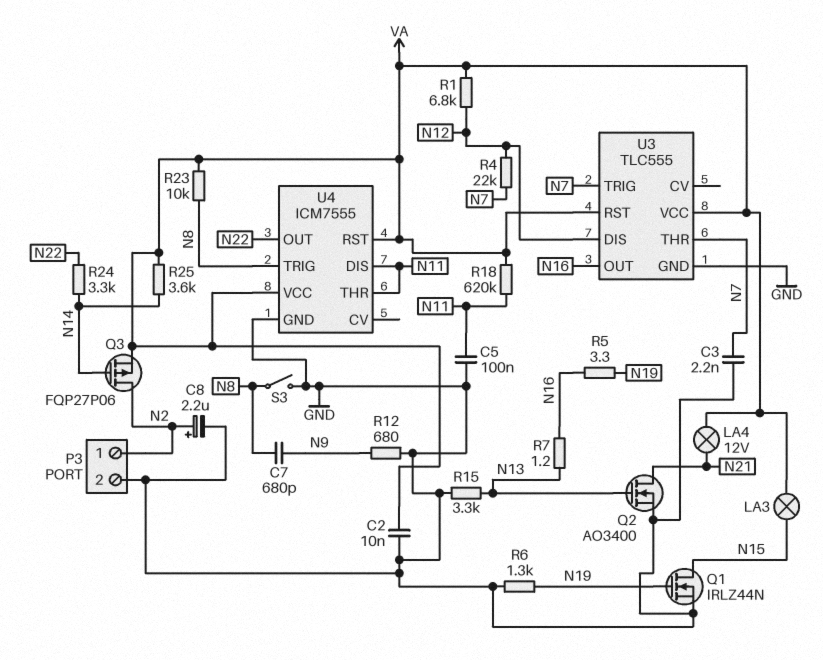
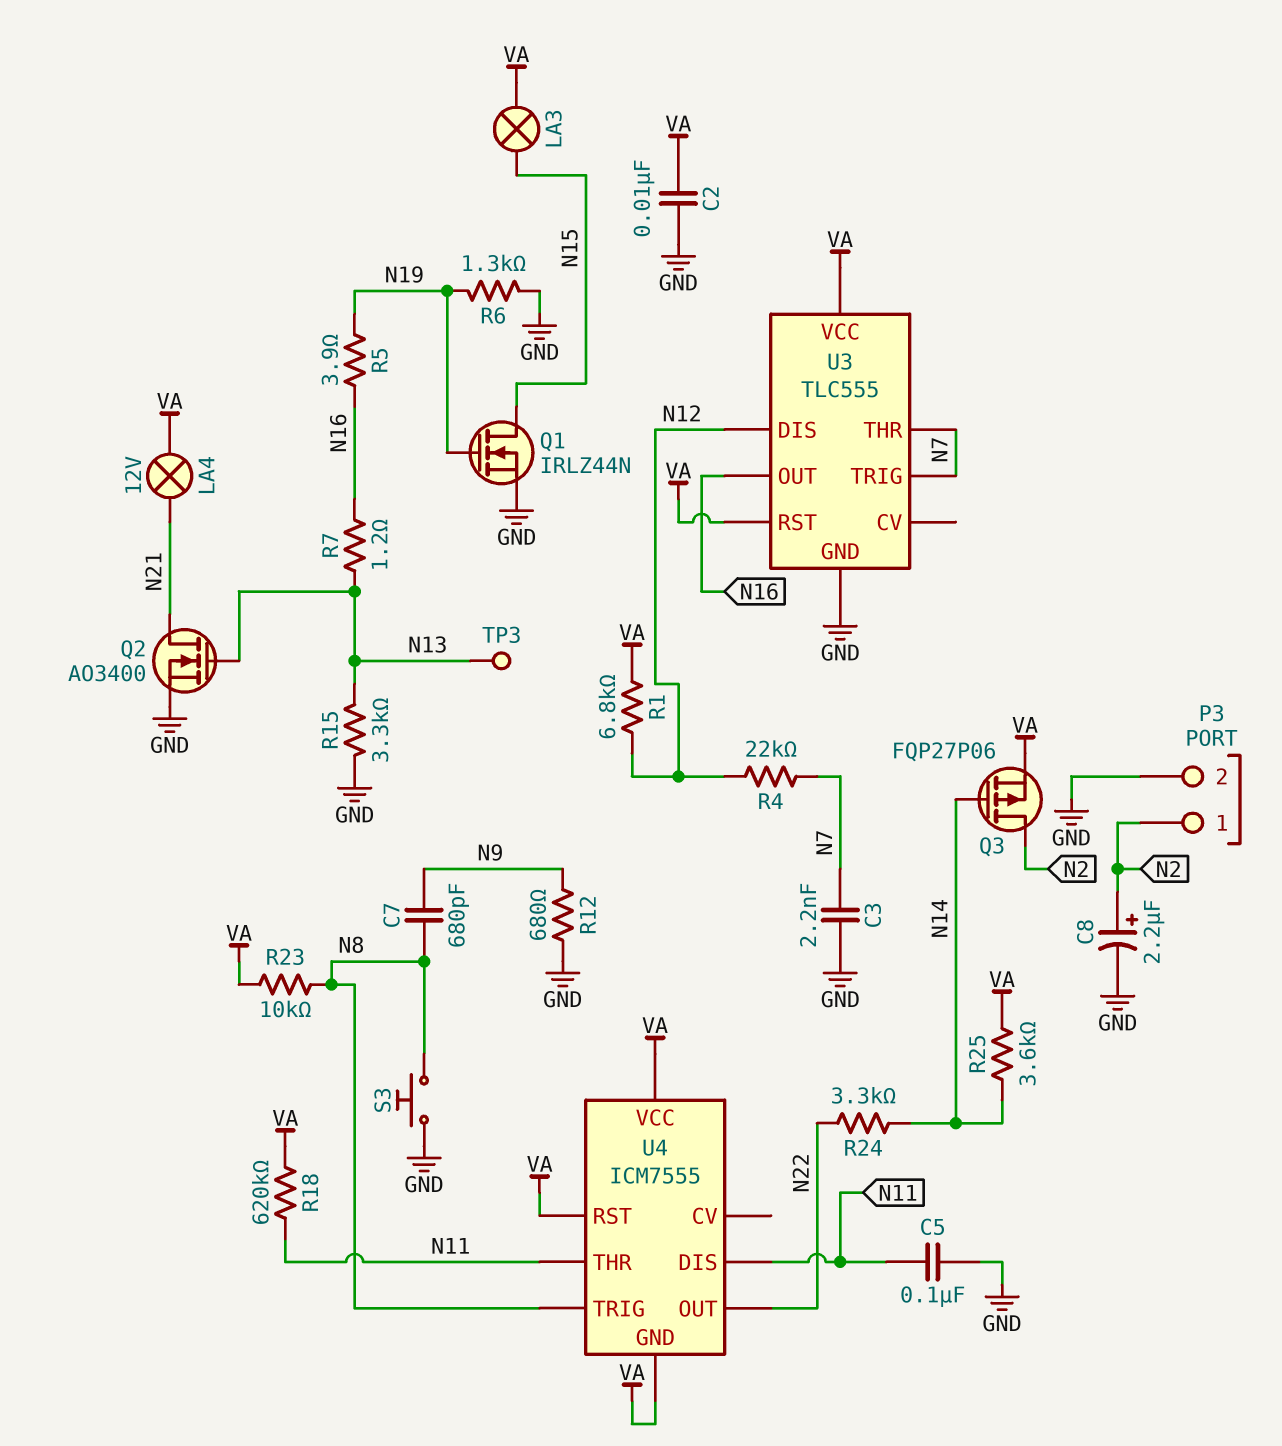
R5: 3.3 (N16, N19) -> 3.9 (N16, N19)
S3: switch (GND, N8) -> button (GND, N8)
TP3: none -> test point (N13)
U4 pin GND: GND -> VA

